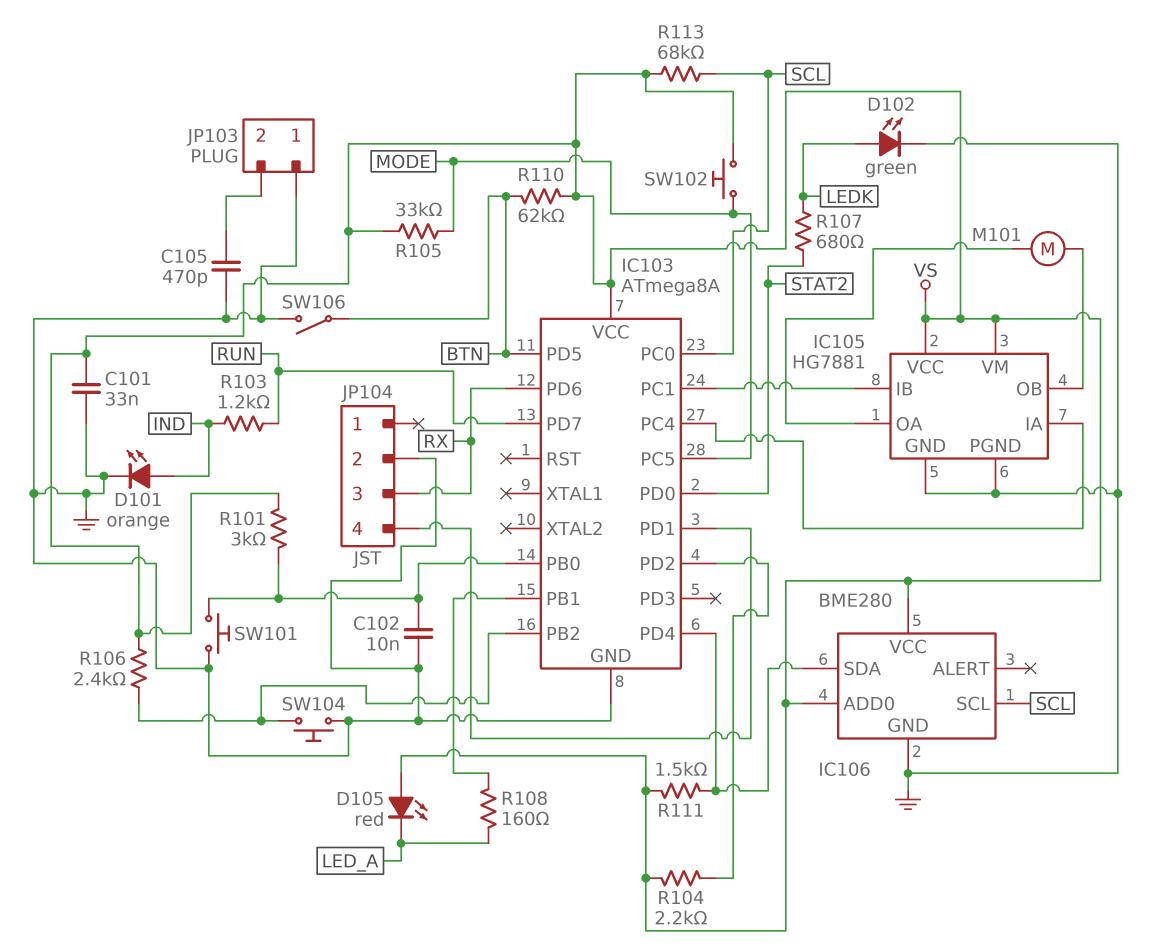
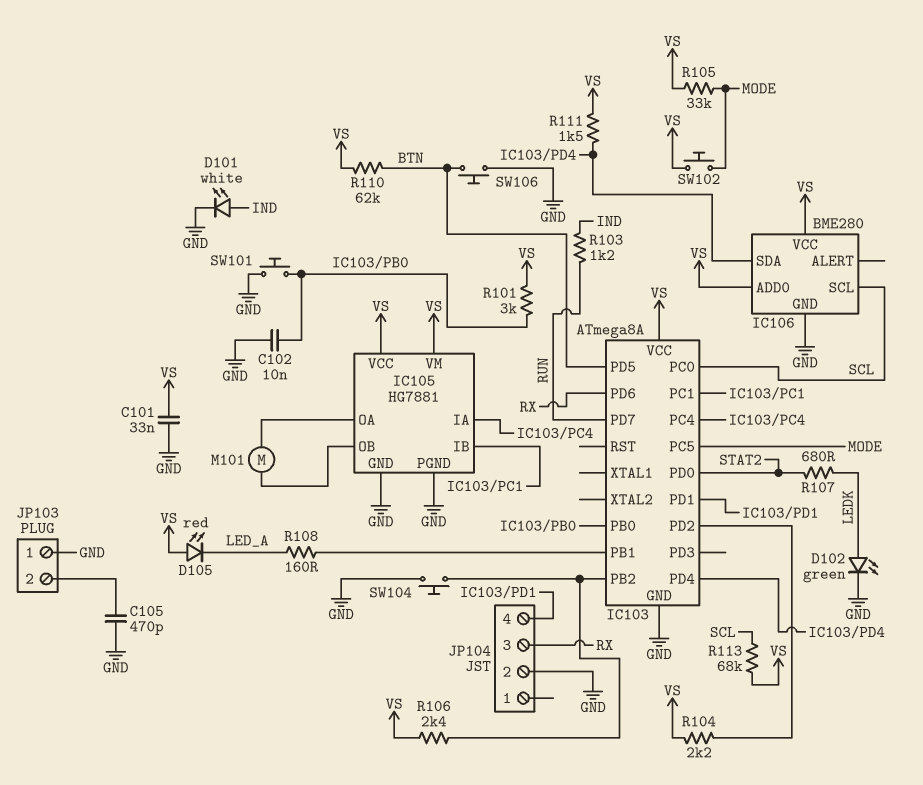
D101: LED orange (A IND, K GND) -> LED white (A IND, K GND)
SW106: switch (BTN, GND) -> button (BTN, GND)

